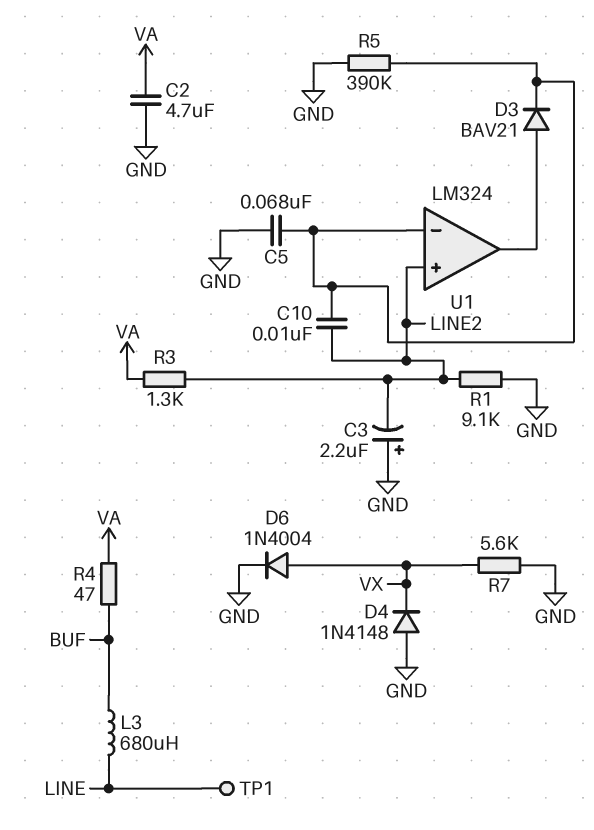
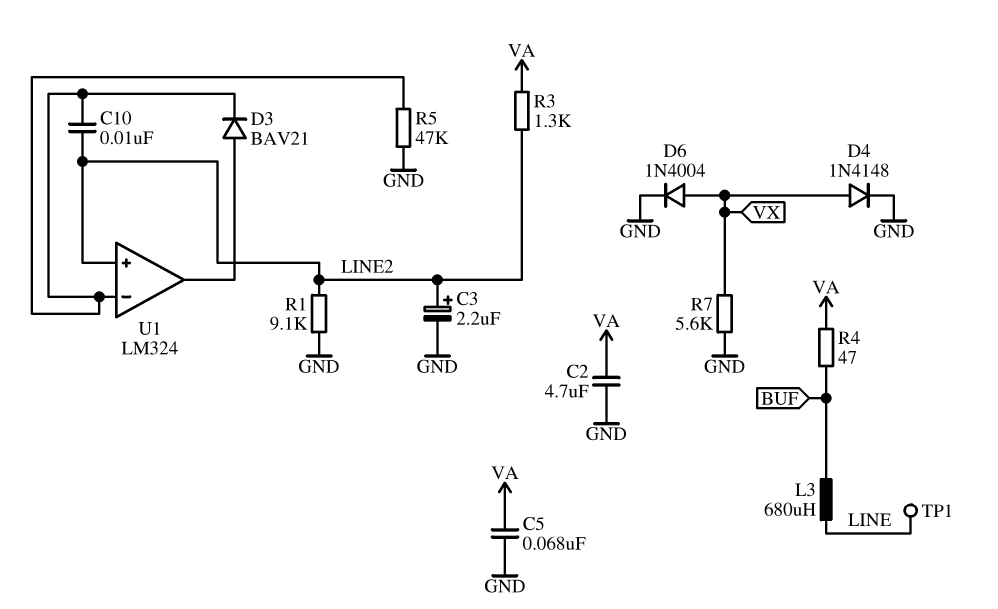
C3: 2.2uF (plus GND, minus LINE2) -> 2.2uF (plus LINE2, minus GND)
C5: 68nF (GND, U1/in-) -> 68nF (GND, VA)
D4: diode 1N4148 (A GND, K VX) -> diode 1N4148 (A VX, K GND)
R5: 390k (GND, U1/in-) -> 47k (GND, U1/in-)

